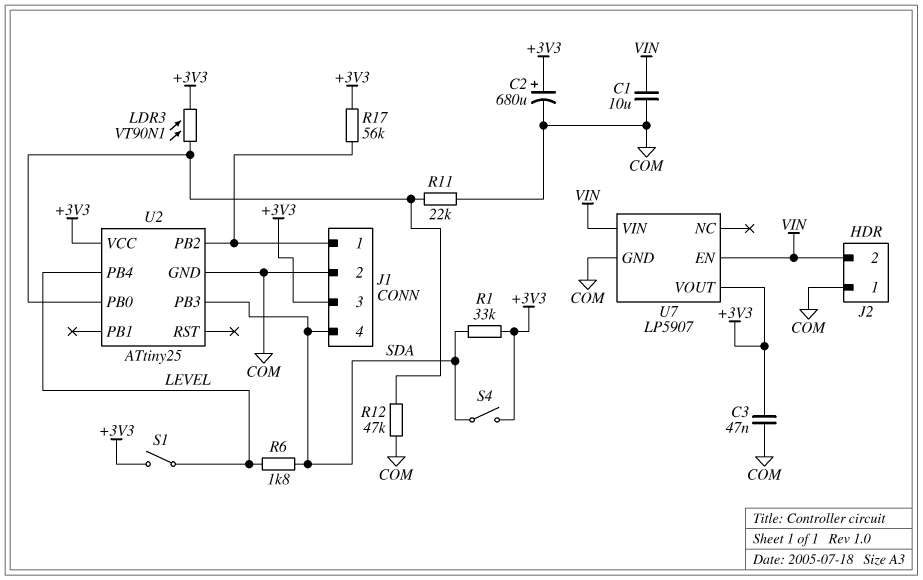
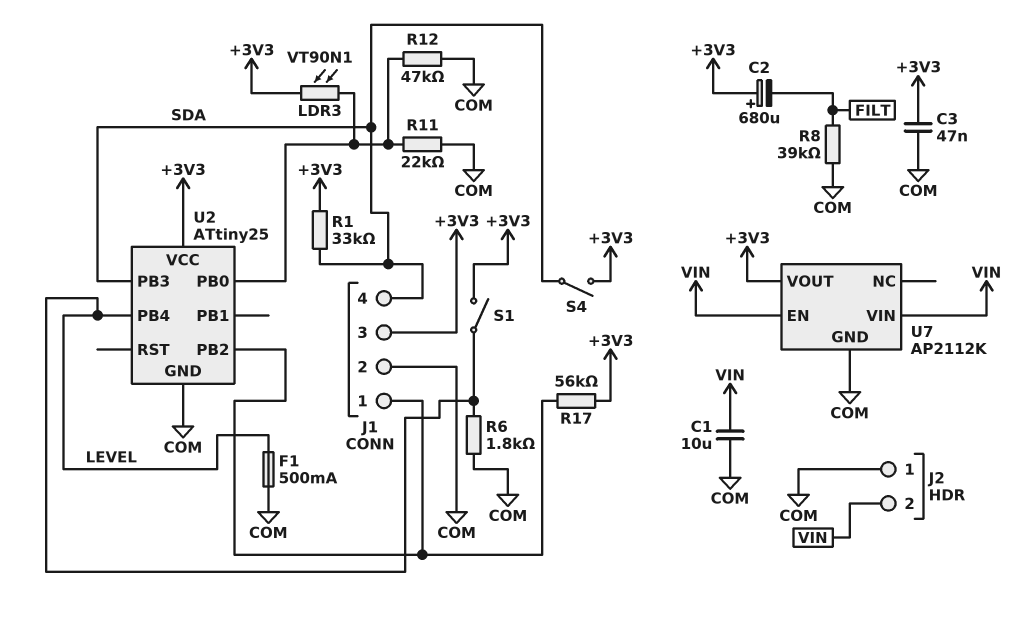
C2: 680uF (plus +3V3, minus COM) -> 680uF (plus +3V3, minus FILT)
F1: none -> 500mA (COM, LEVEL)
R6: 1.8k (LEVEL, SDA) -> 1.8k (COM, LEVEL)
R8: none -> 39k (COM, FILT)
U7: LP5907 -> AP2112K

